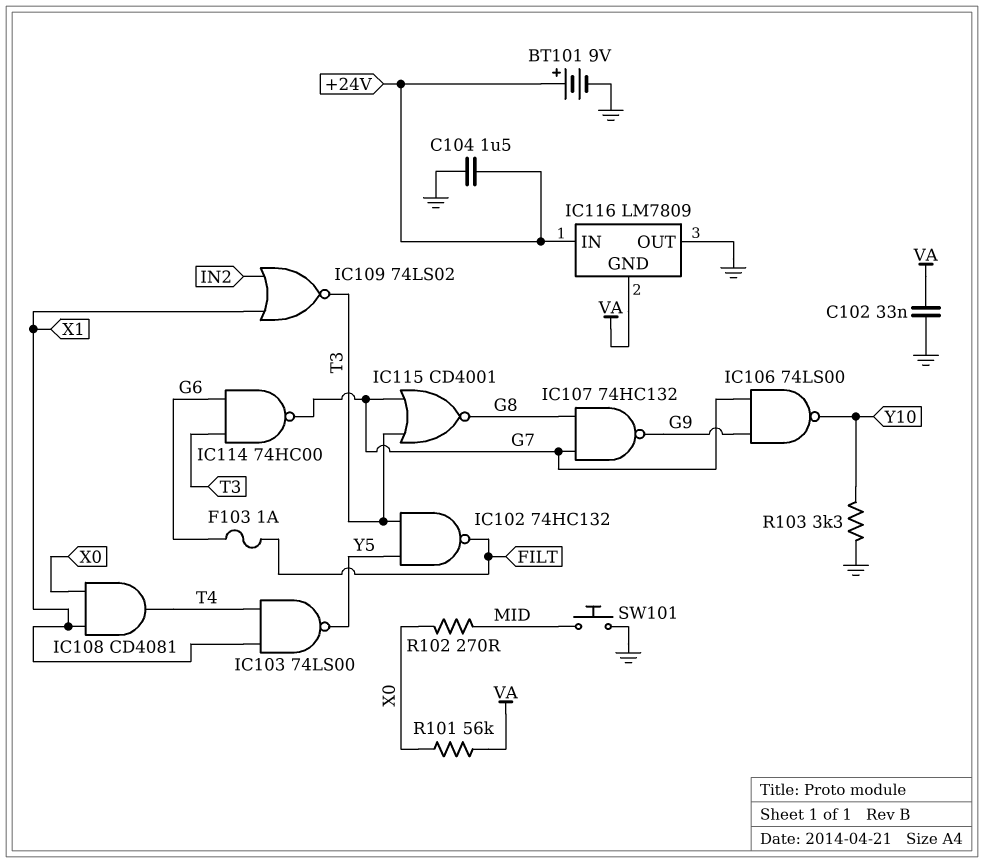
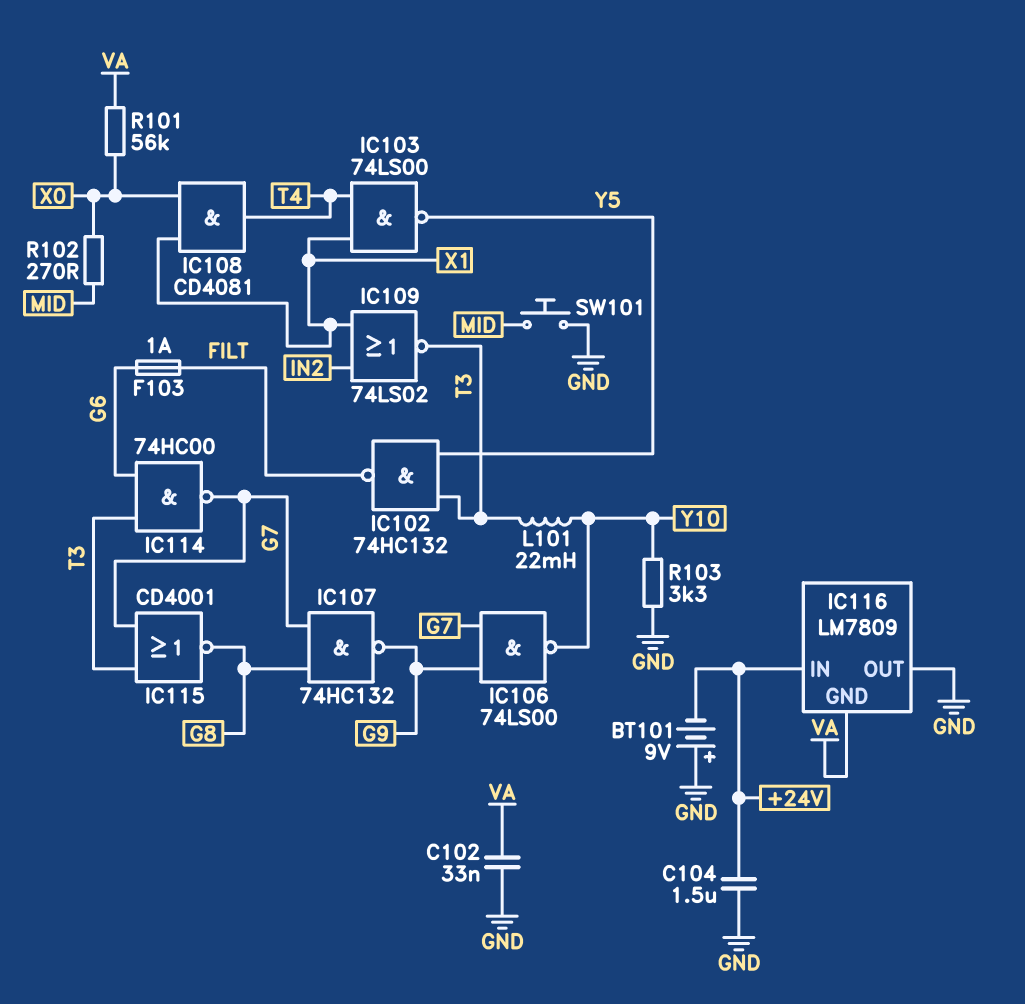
BT101: 9V (plus +24V, minus GND) -> 9V (plus GND, minus +24V)
L101: none -> 22mH (T3, Y10)

